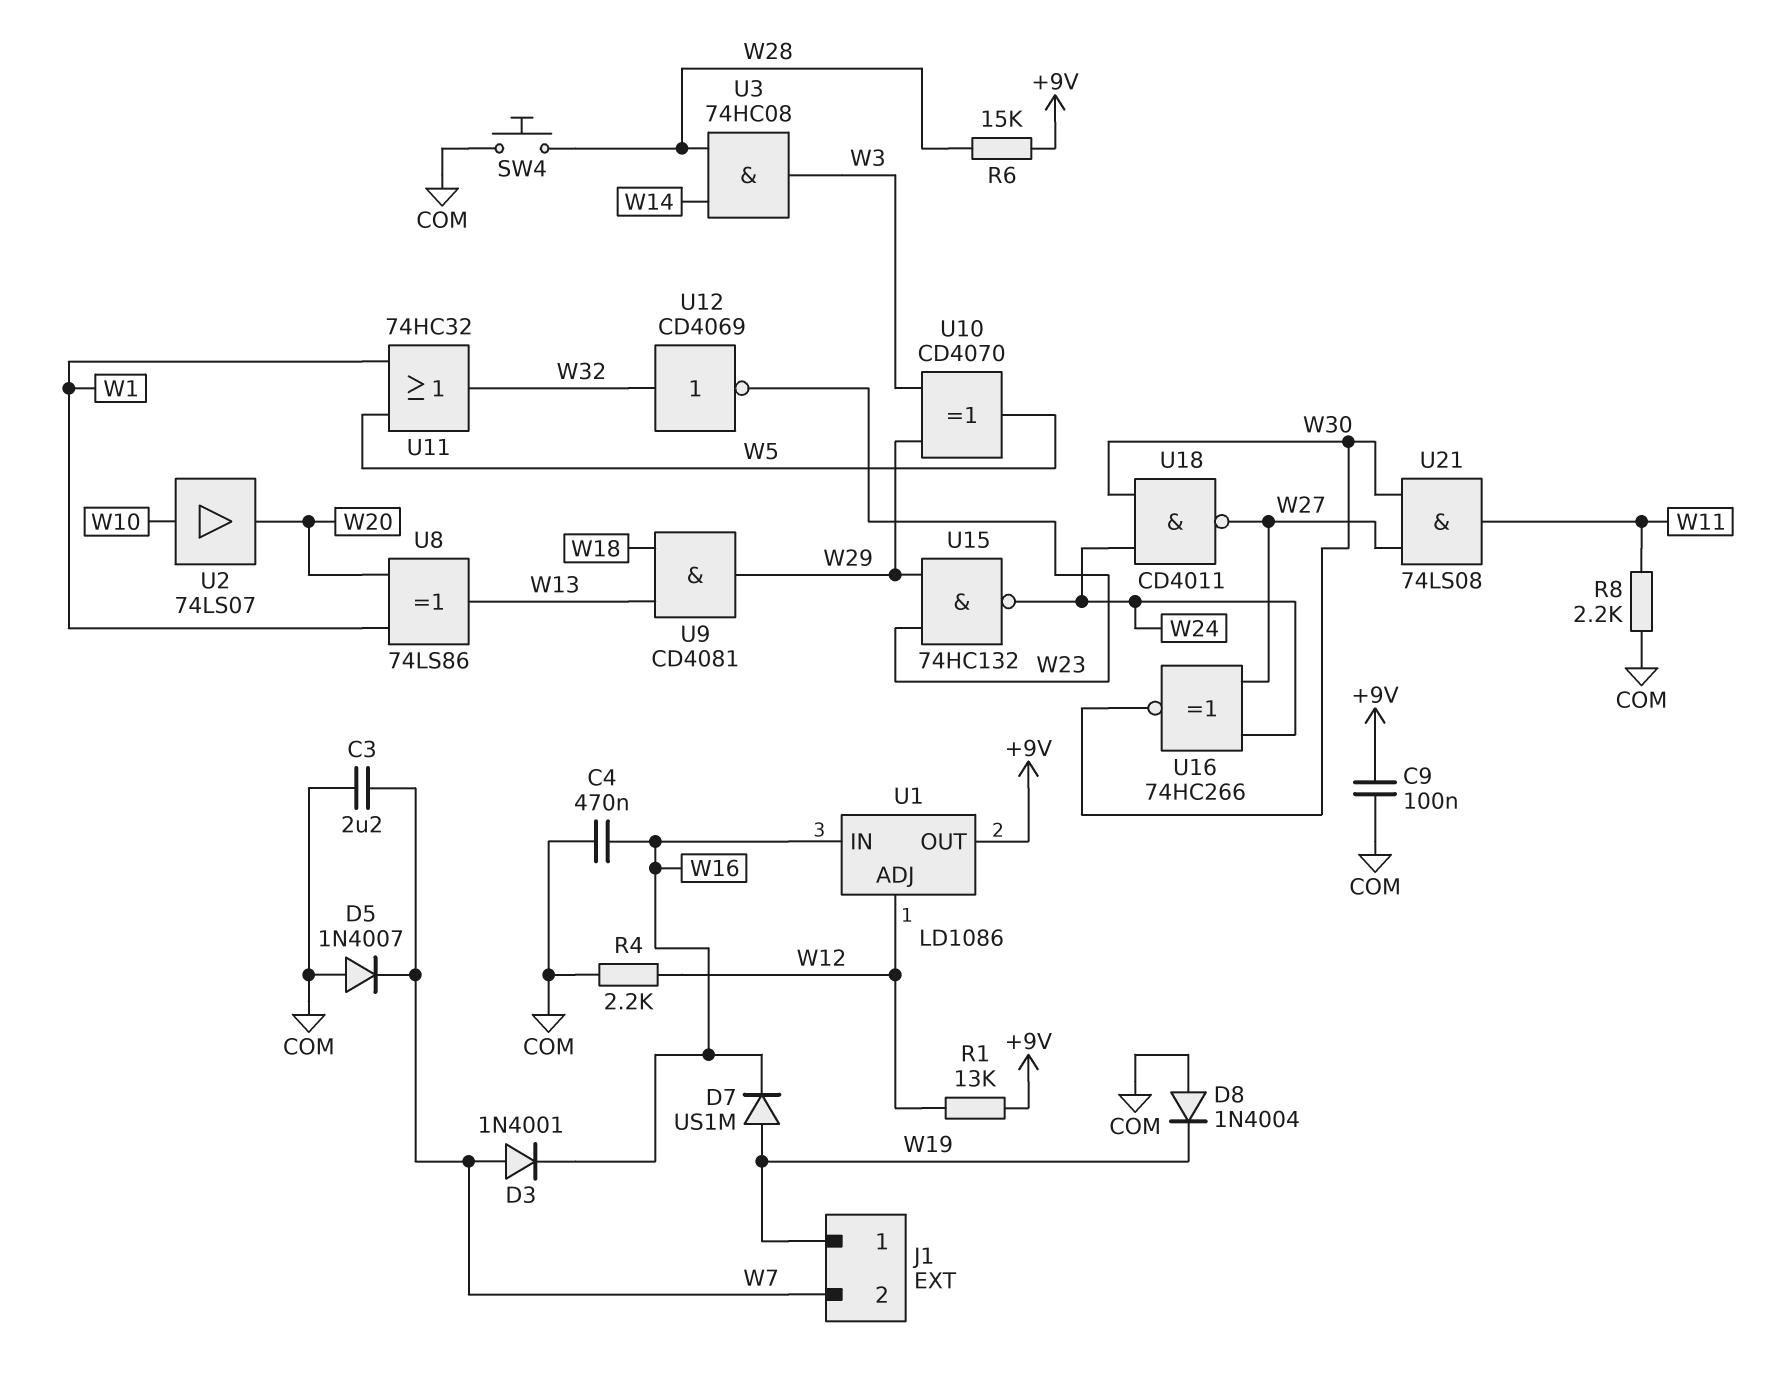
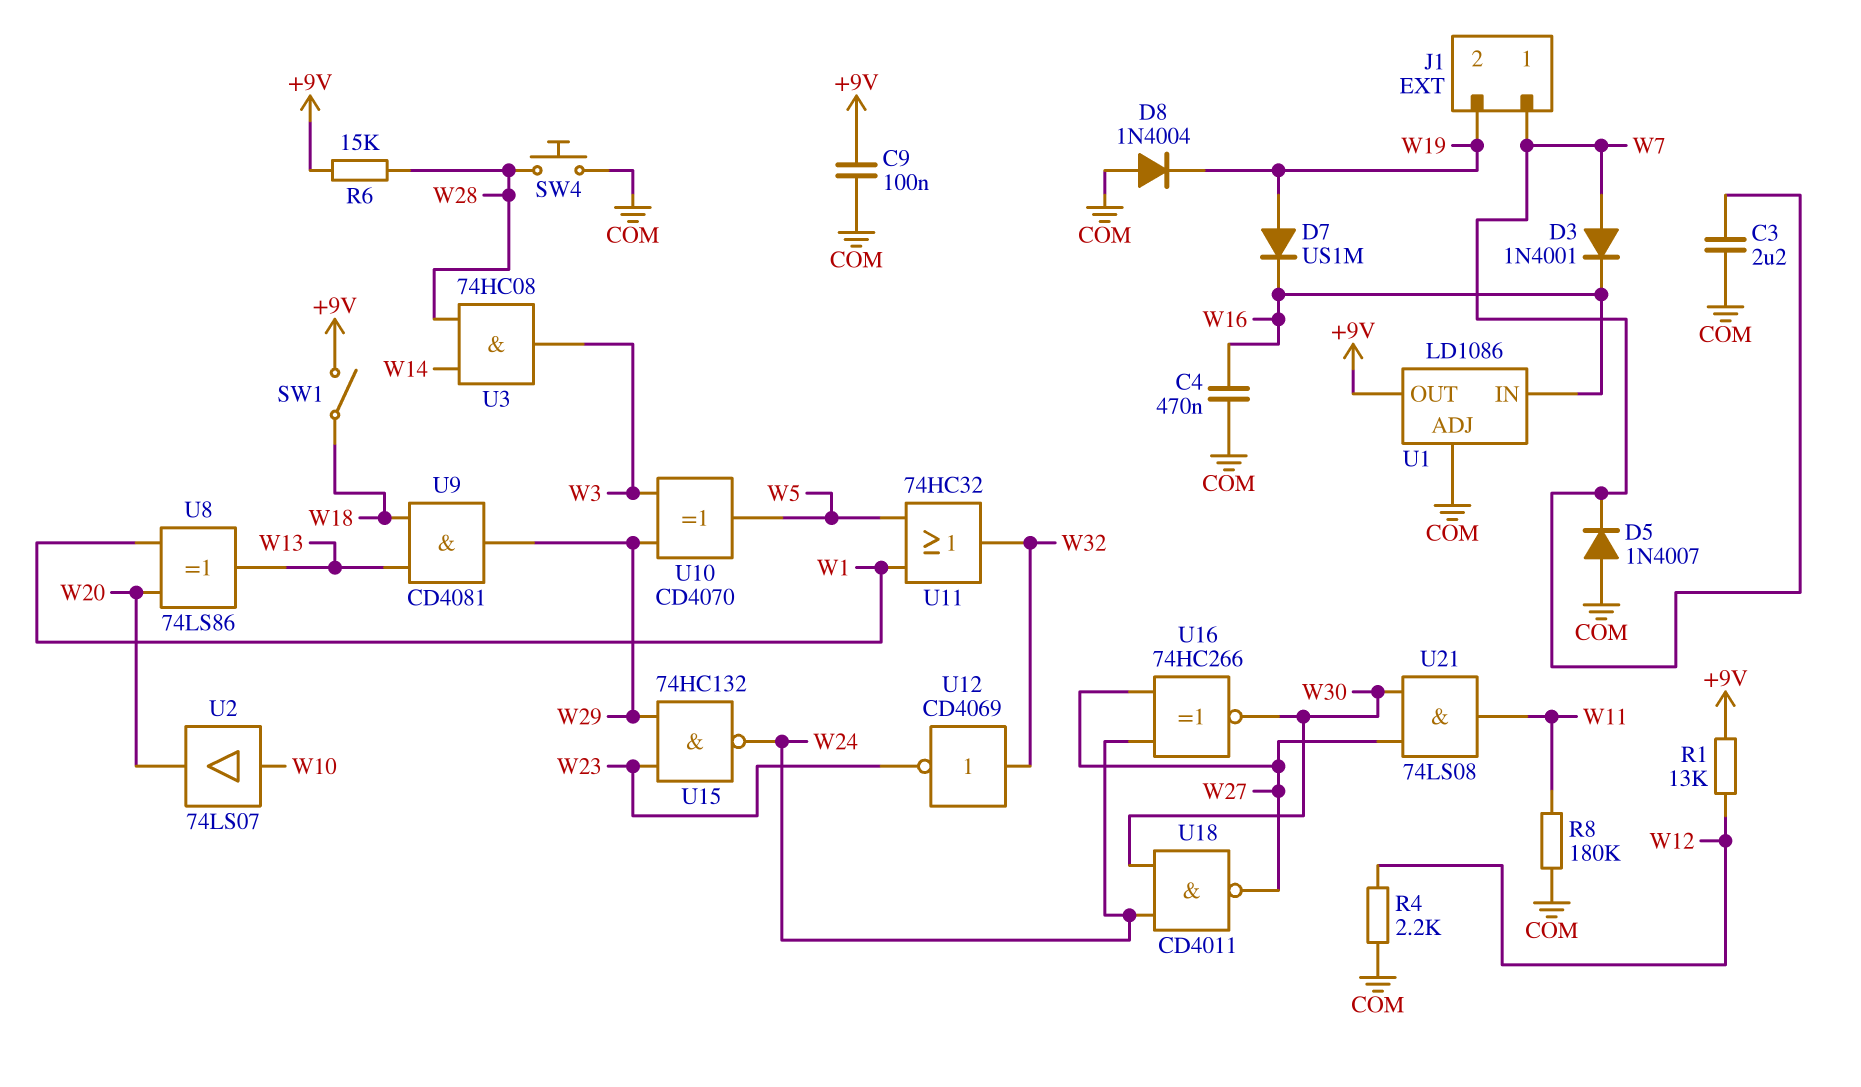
J1 pin 1: W19 -> W7
J1 pin 2: W7 -> W19
R8: 2.2k (COM, W11) -> 180k (COM, W11)
SW1: none -> switch (+9V, W18)
U1 pin ADJ: W12 -> COM

